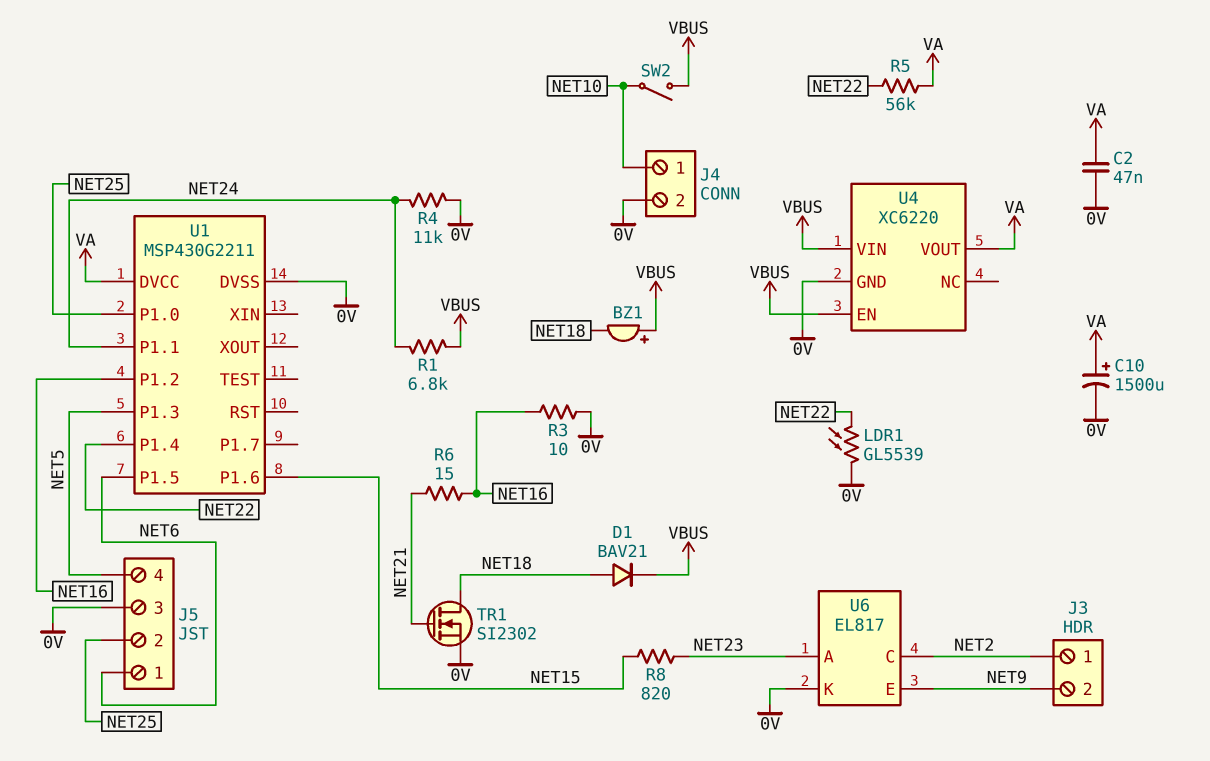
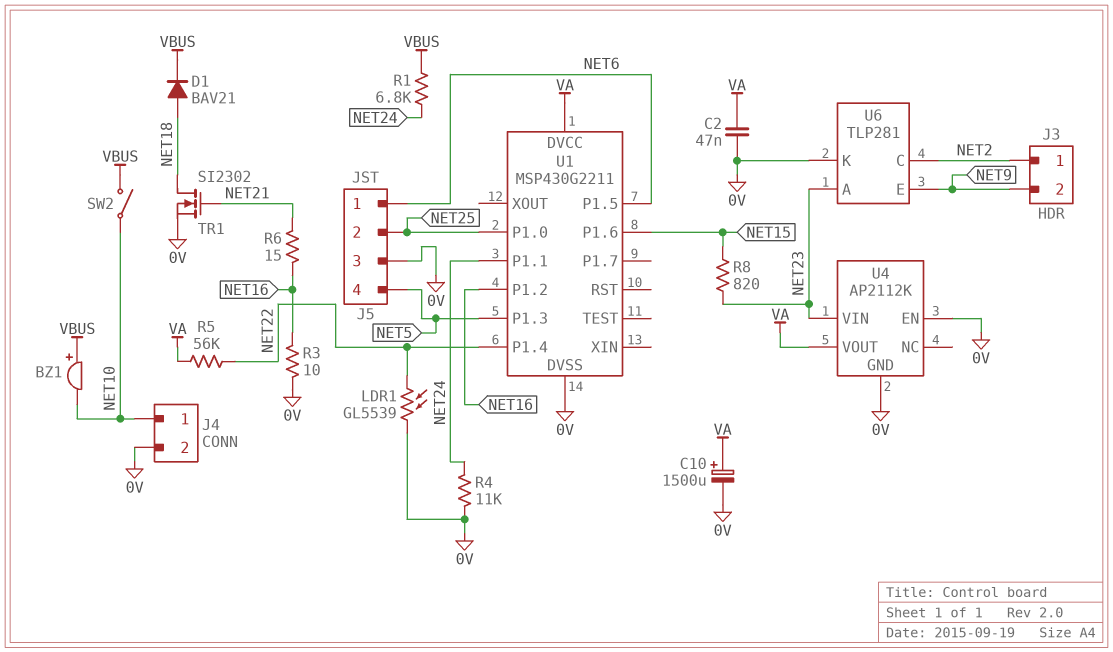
BZ1: buzzer (plus VBUS, minus NET18) -> buzzer (plus VBUS, minus NET10)
U4: XC6220 -> AP2112K
U4 pin EN: VBUS -> 0V
U4 pin VIN: VBUS -> NET23
U6: EL817 -> TLP281

